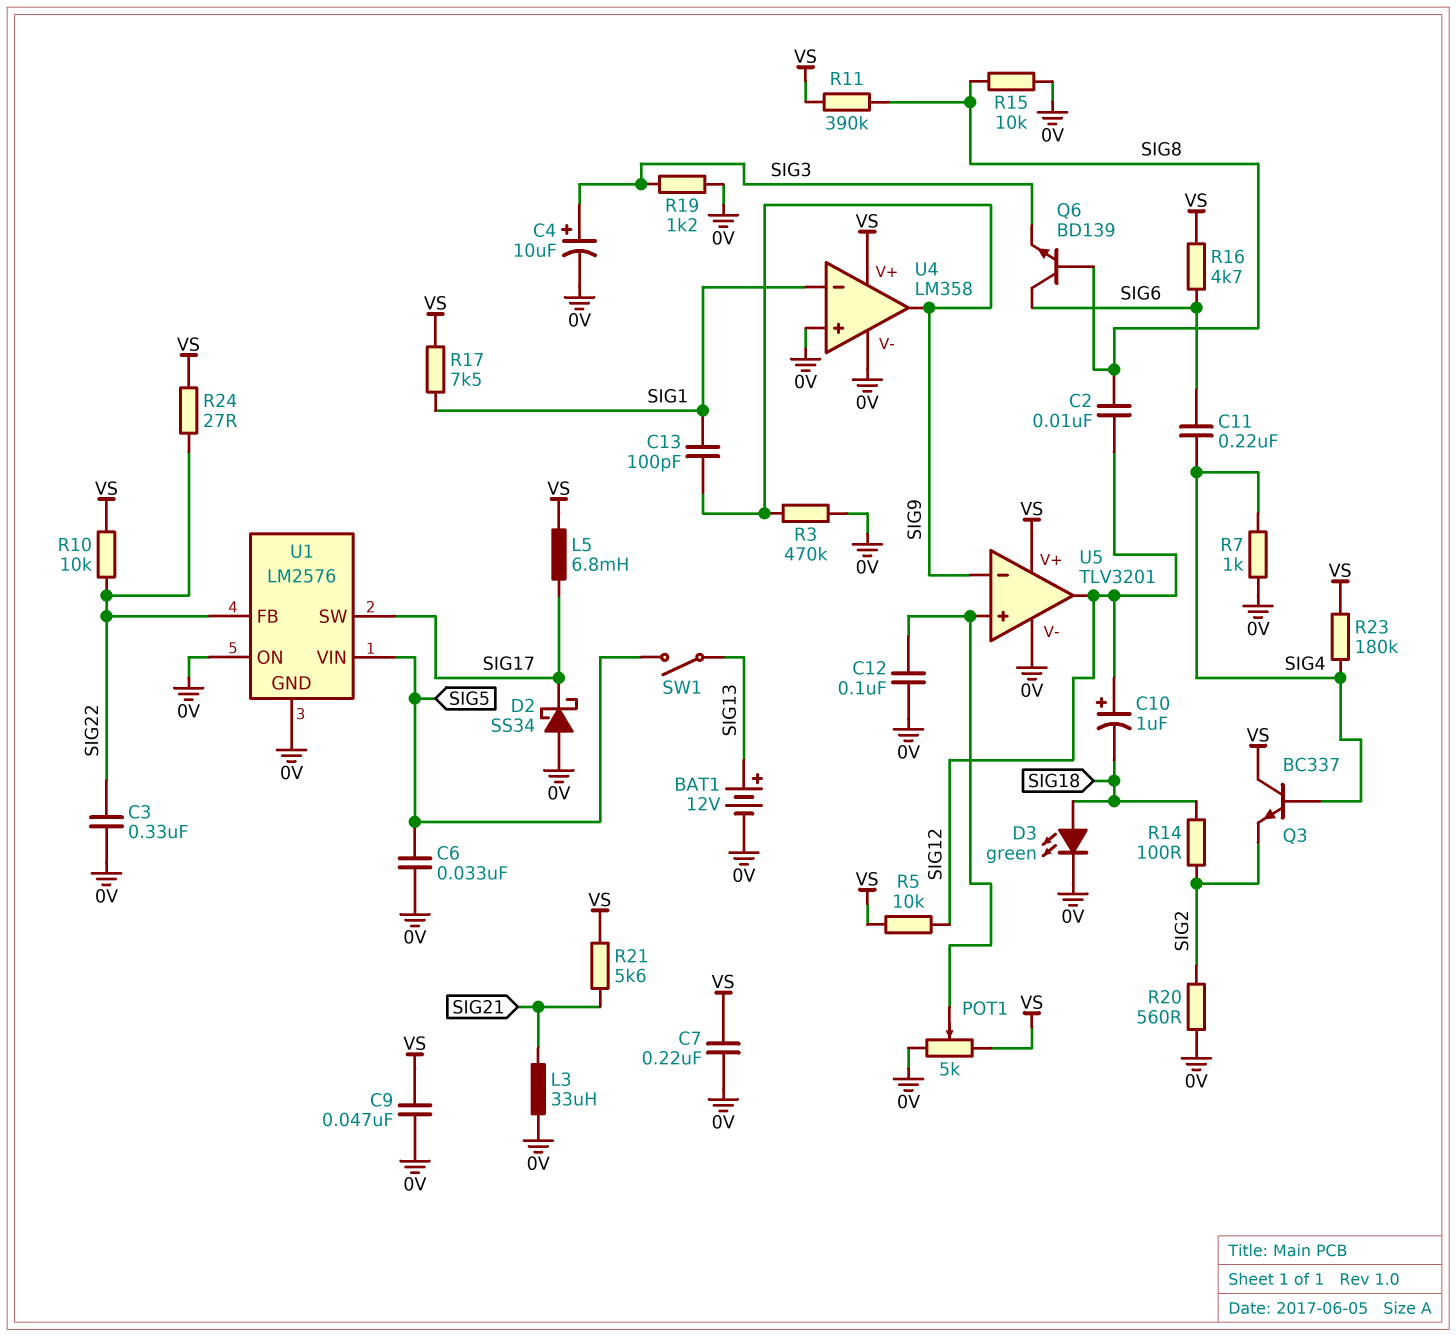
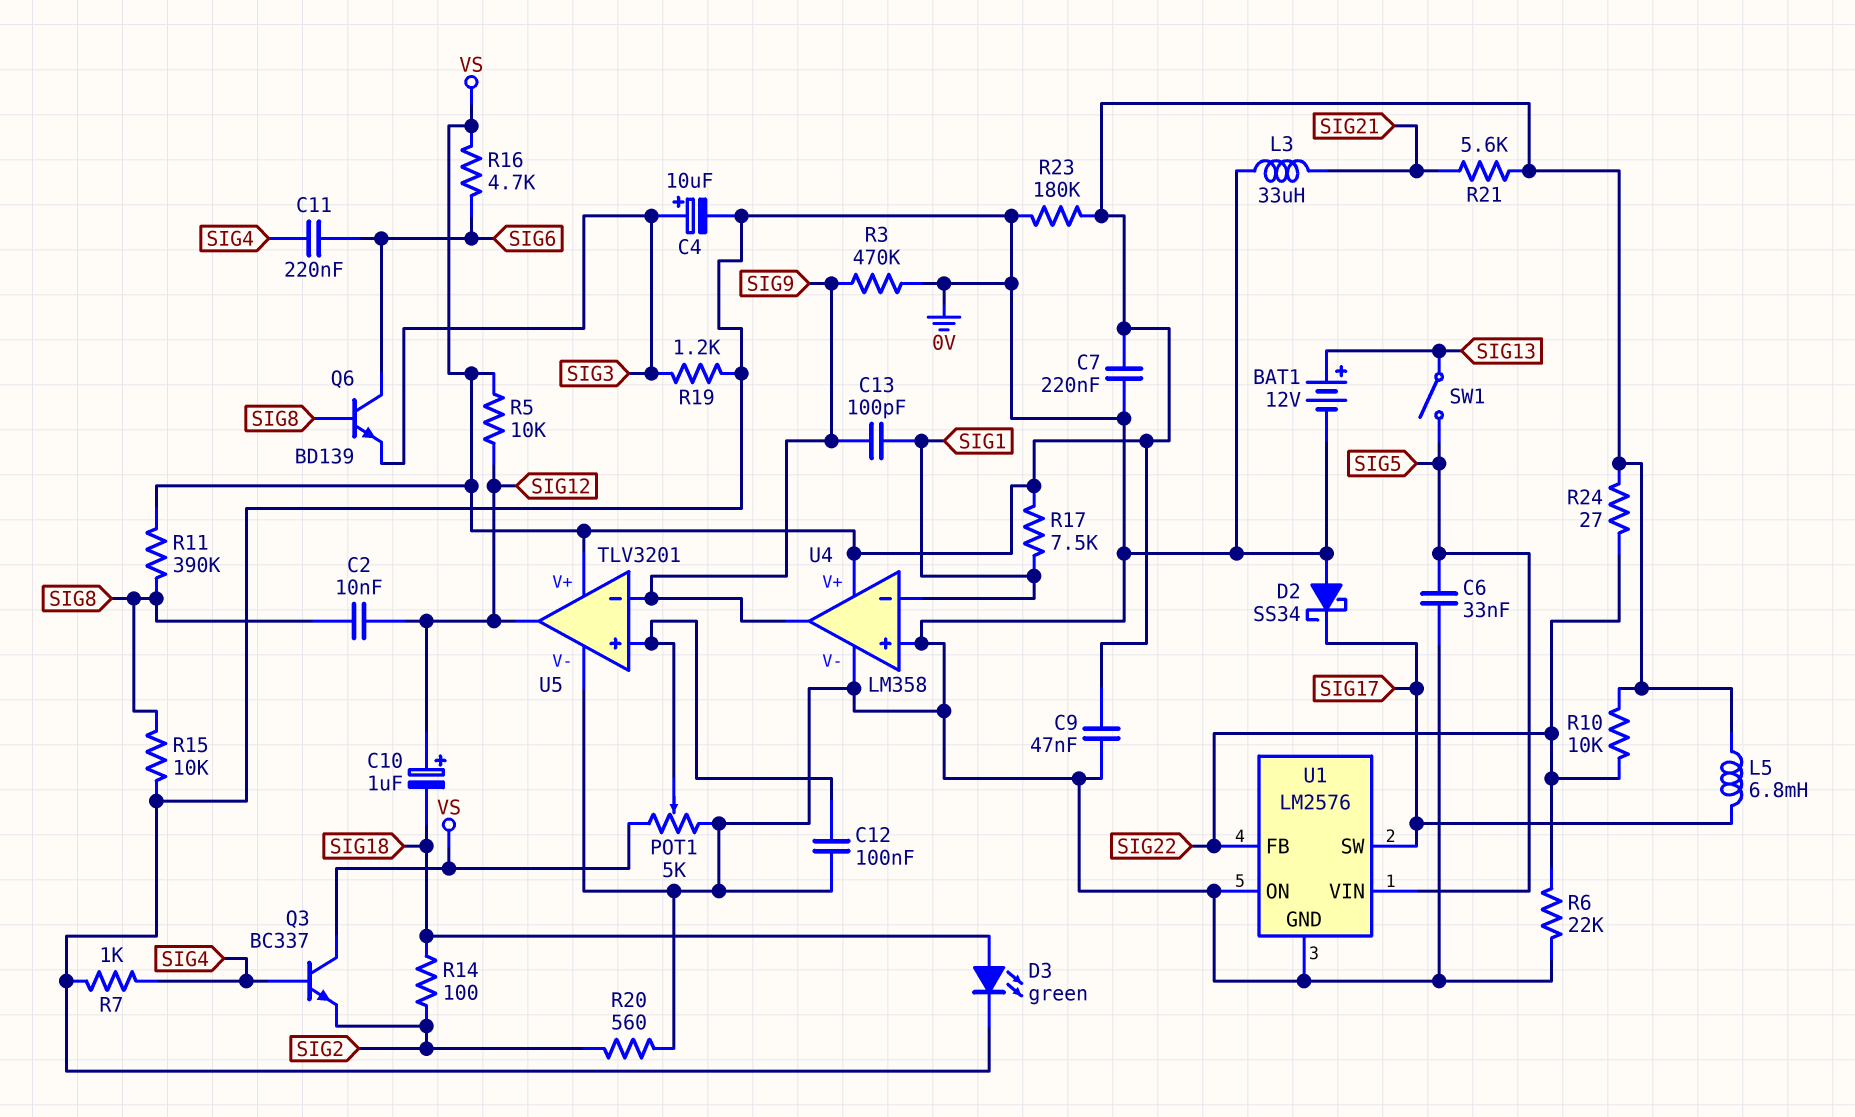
C3: 330nF (0V, SIG22) -> none
R6: none -> 22k (0V, SIG22)
R23: 180k (SIG4, VS) -> 180k (0V, VS)

